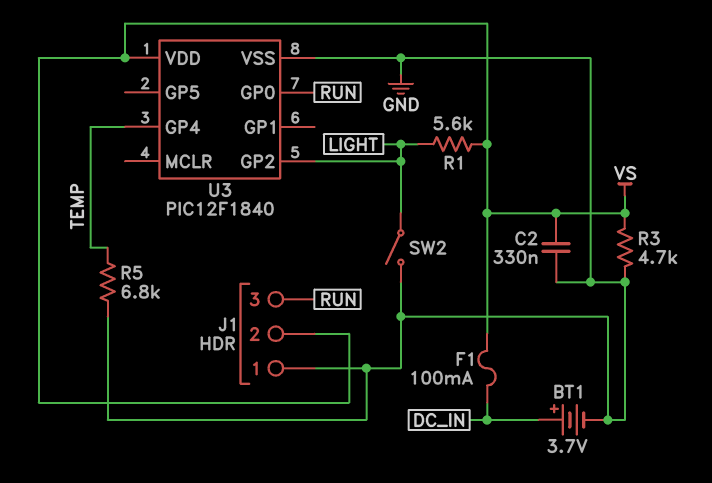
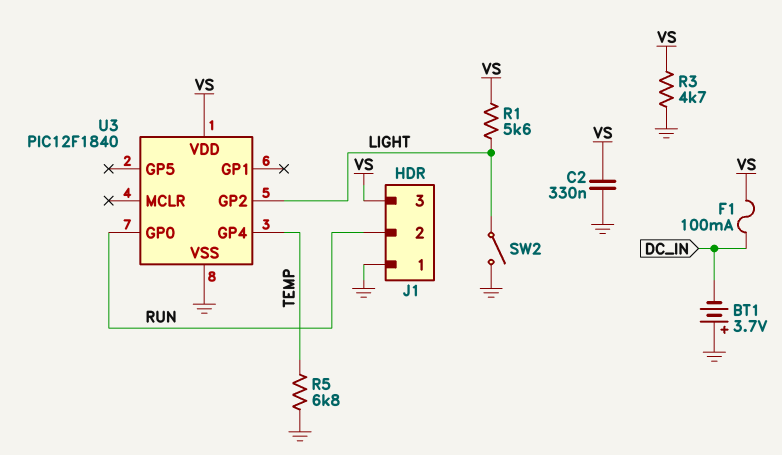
BT1: 3.7V (plus DC_IN, minus GND) -> 3.7V (plus GND, minus DC_IN)
J1 pin 2: VS -> RUN
J1 pin 3: RUN -> VS

